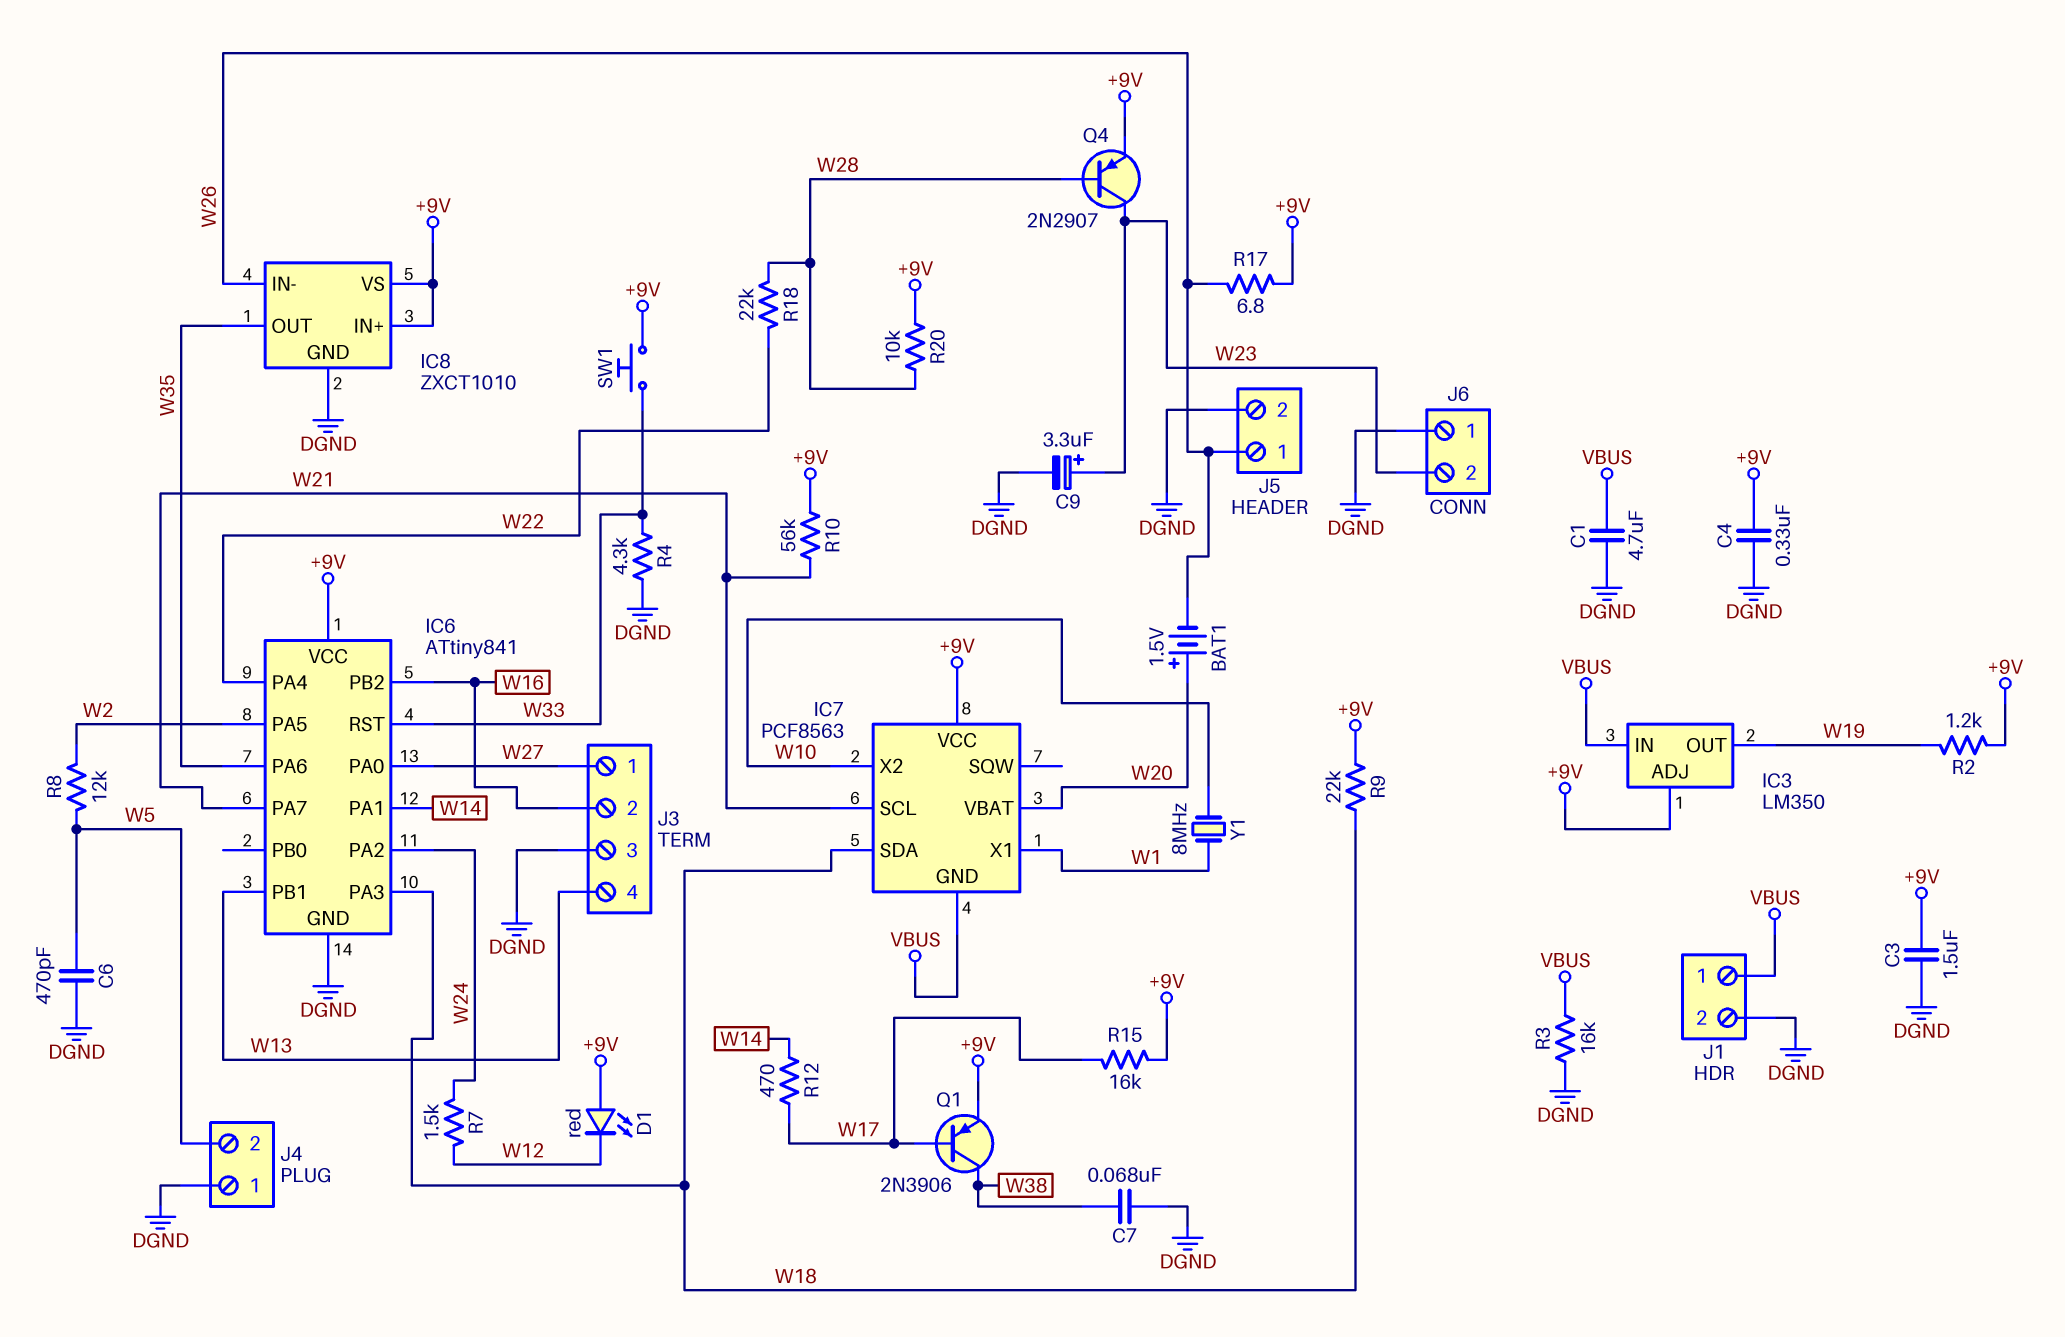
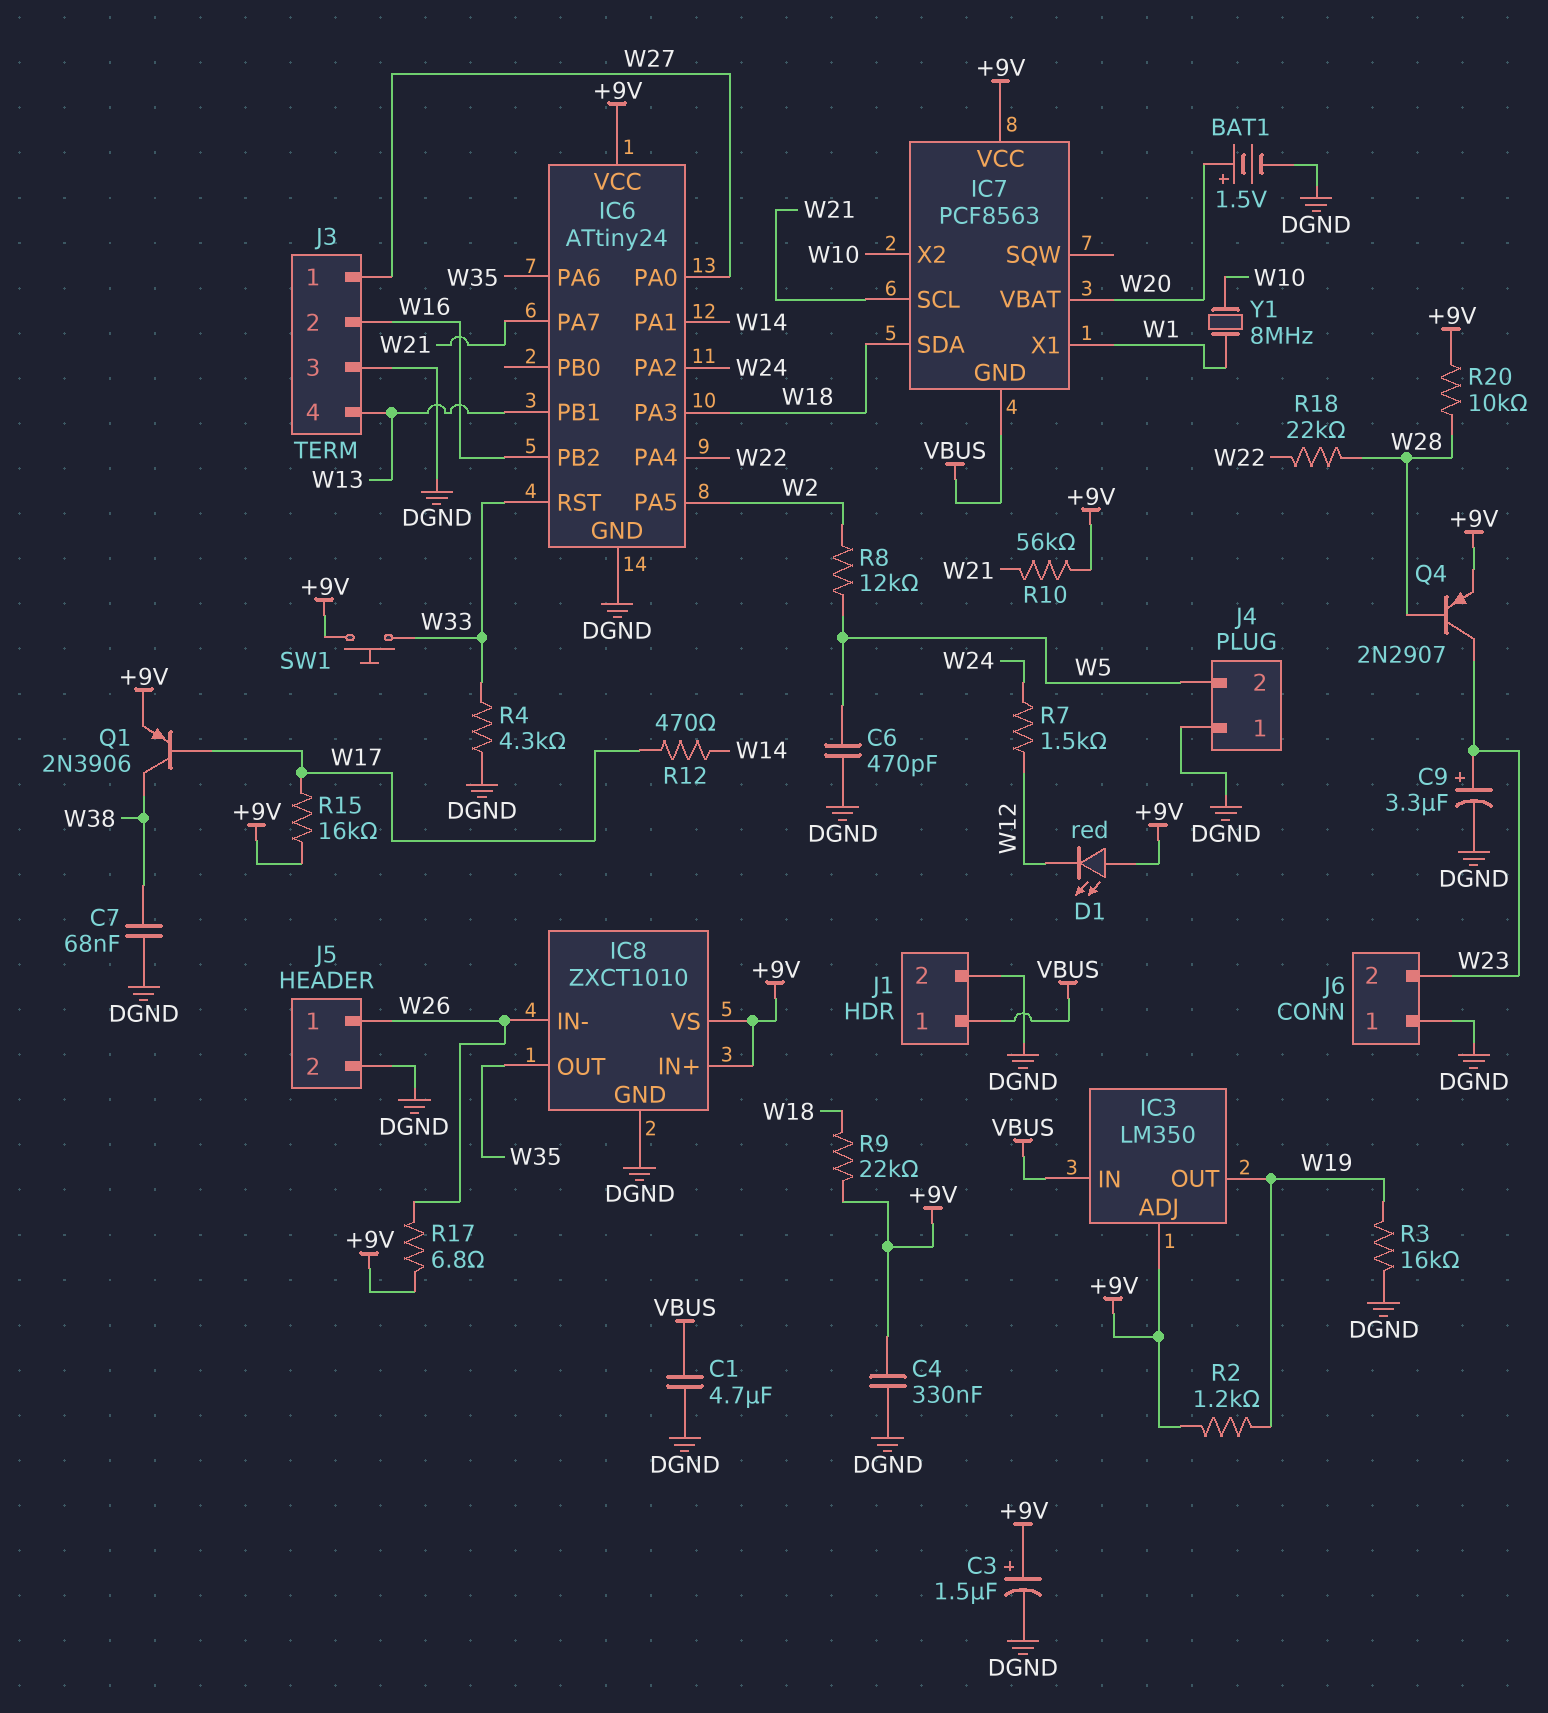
BAT1: 1.5V (plus W20, minus W26) -> 1.5V (plus W20, minus DGND)
C3: 1.5uF (+9V, DGND) -> 1.5uF (plus +9V, minus DGND)
IC6: ATtiny841 -> ATtiny24
R3: 16k (DGND, VBUS) -> 16k (DGND, W19)

